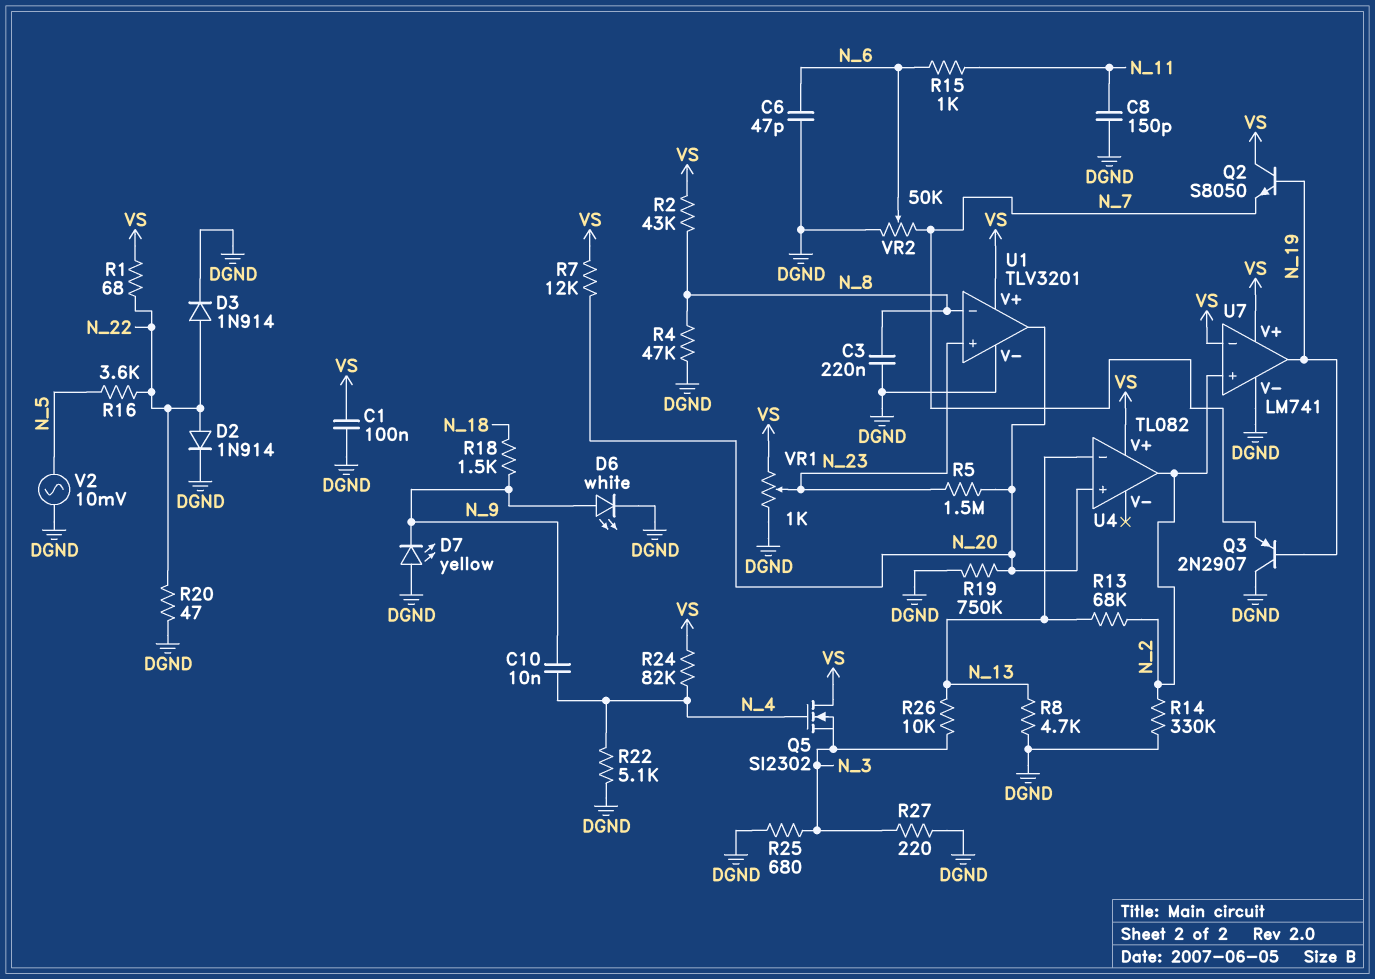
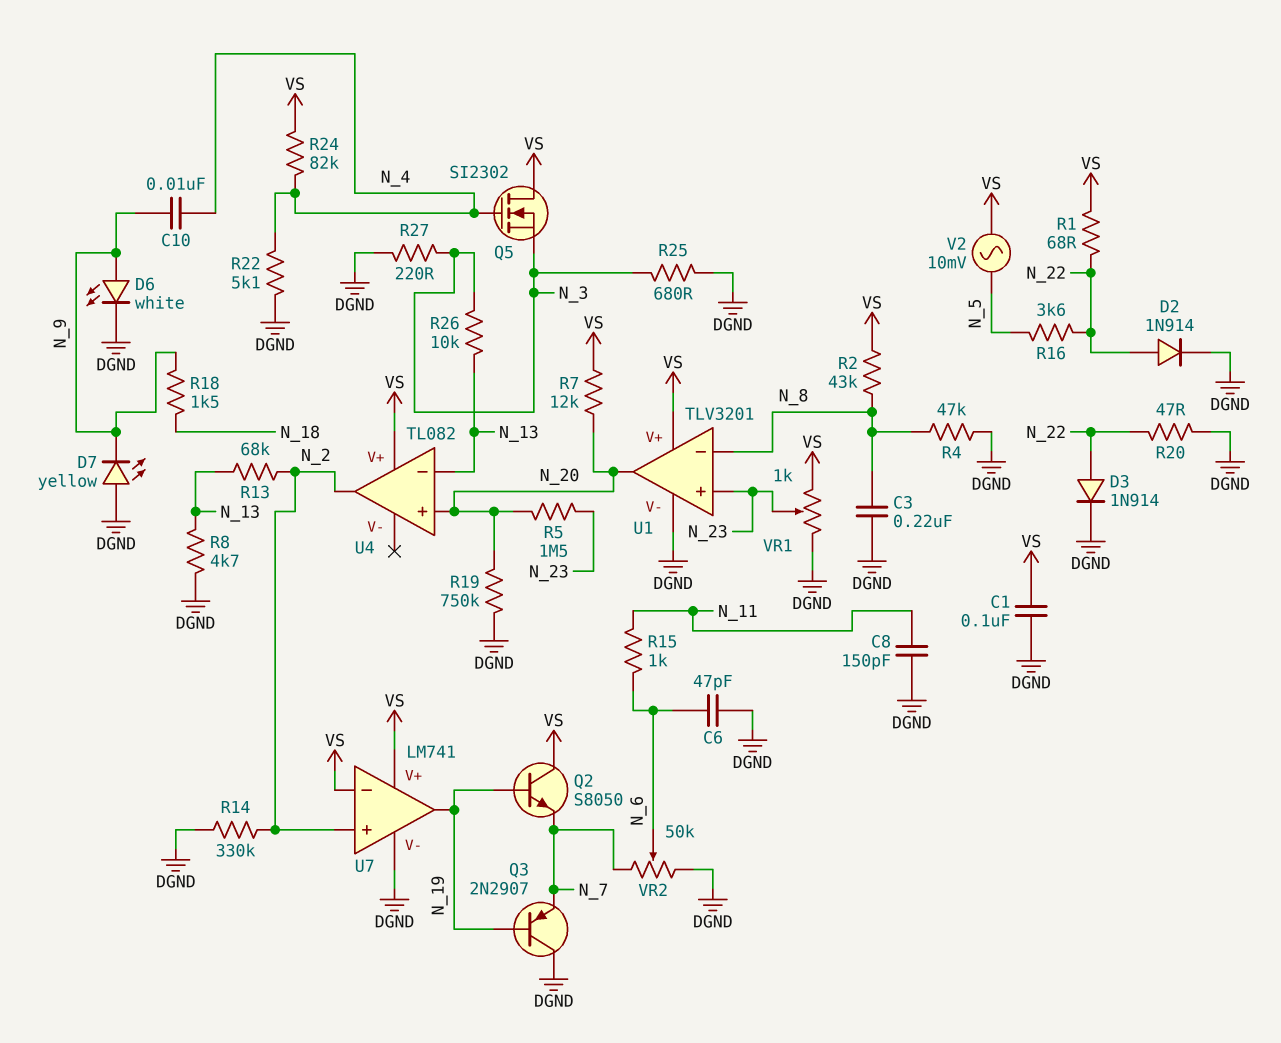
V2: AC 10mV (DGND, N_5) -> AC 10mV (N_5, VS)

